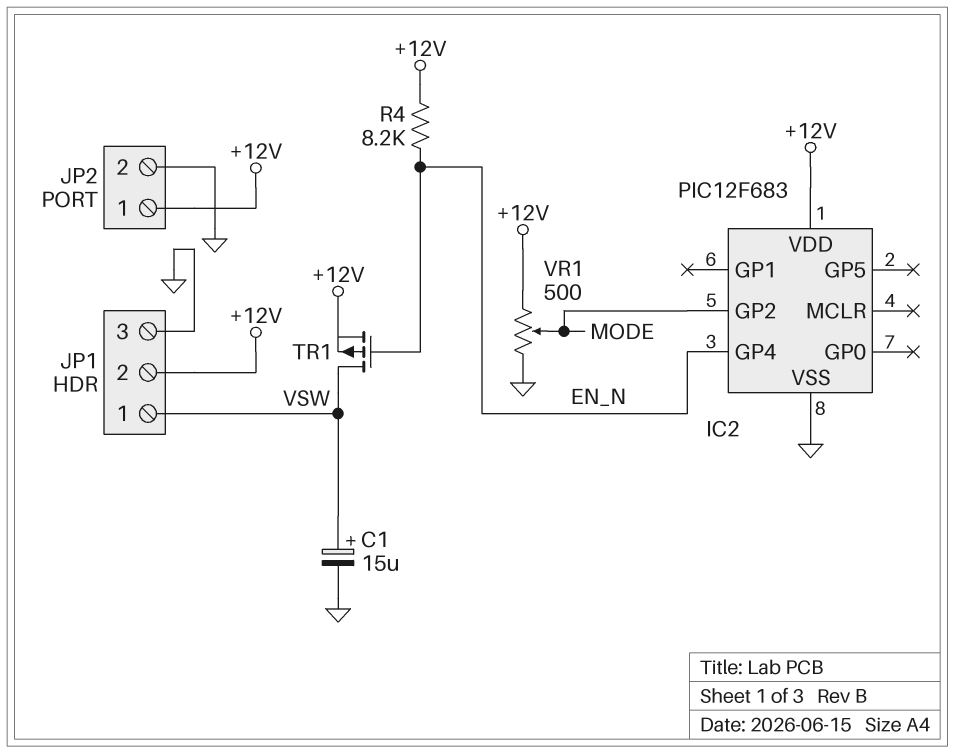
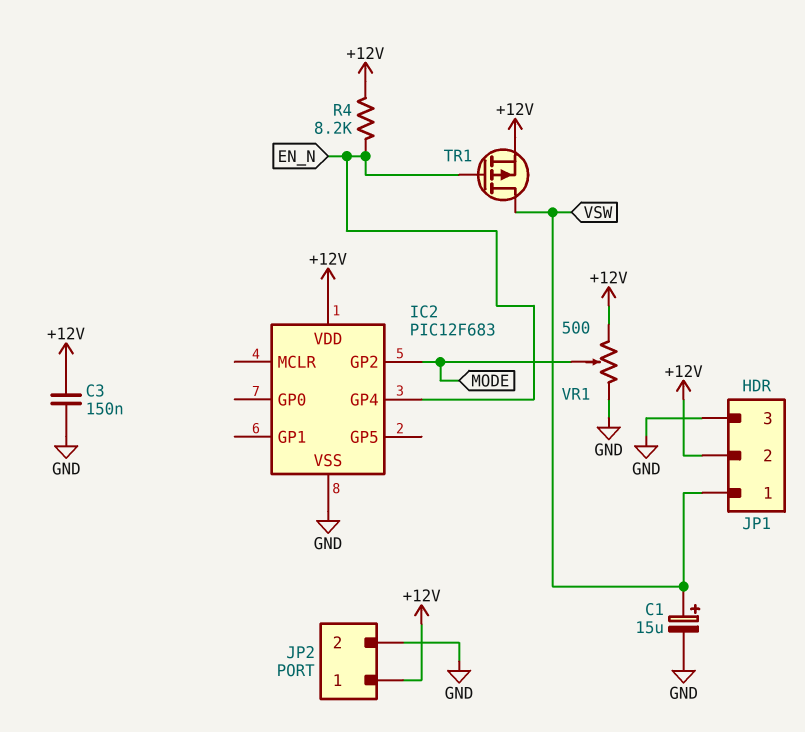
C3: none -> 150nF (+12V, GND)

